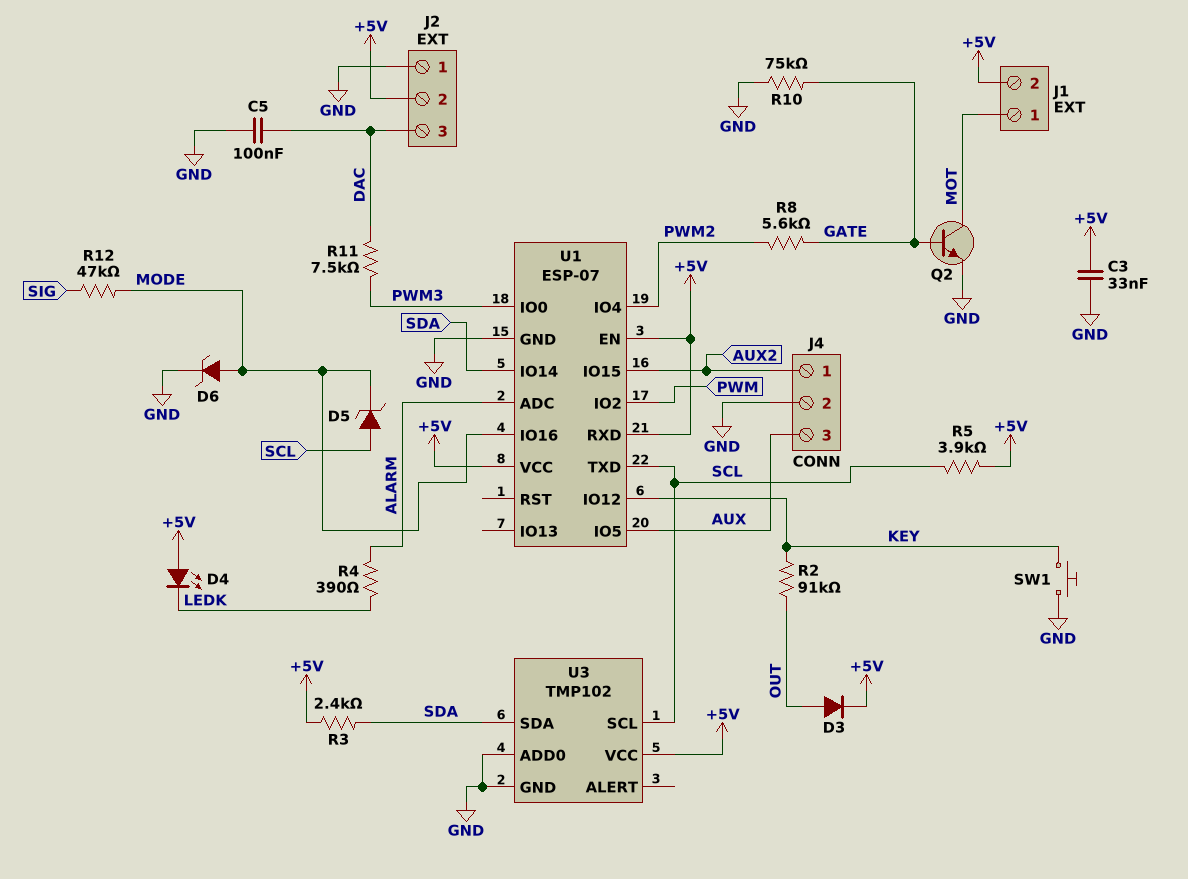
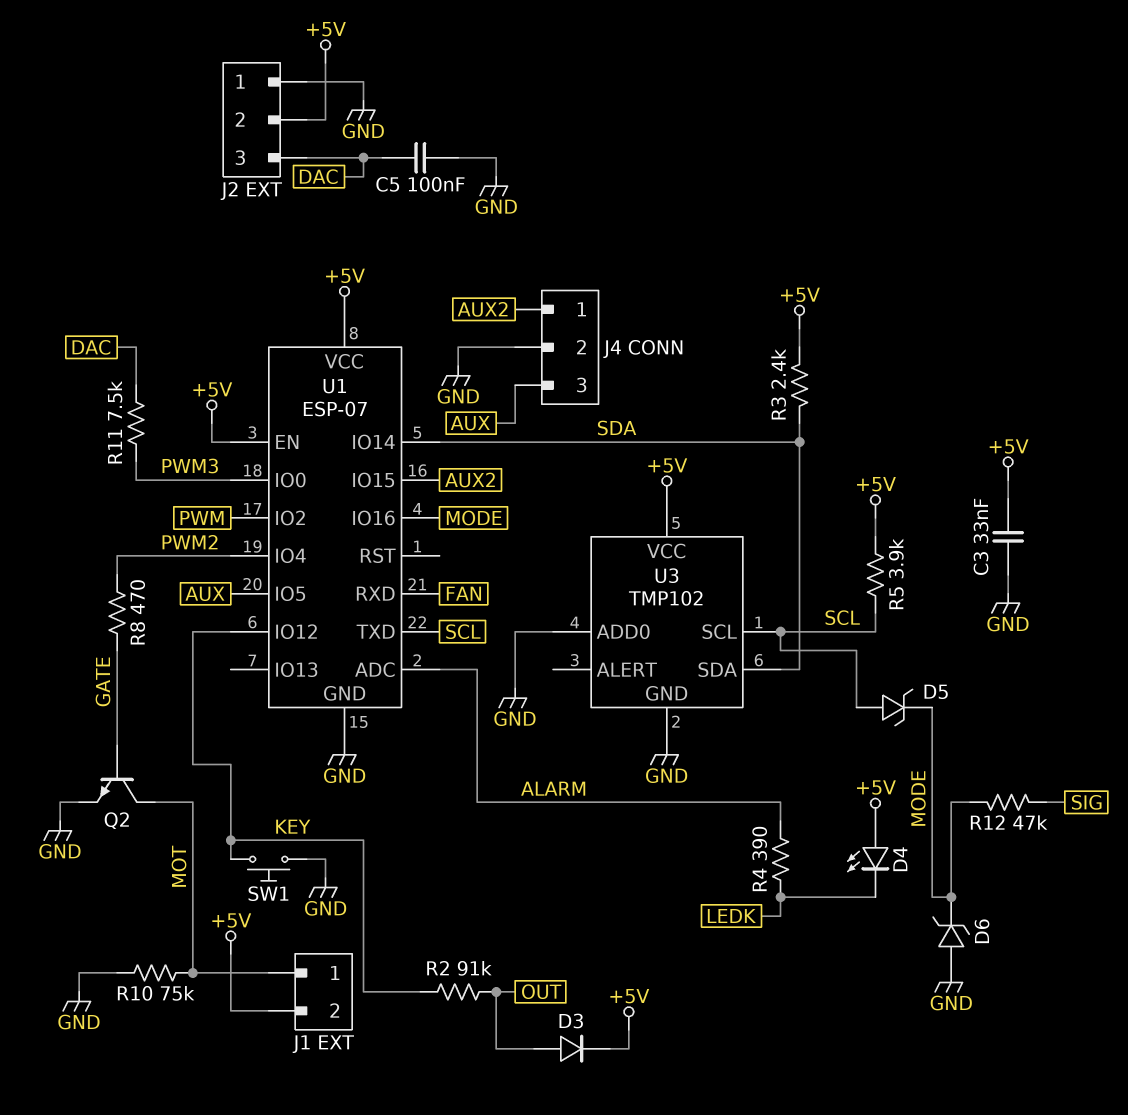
D6: zener (A MODE, K GND) -> zener (A GND, K MODE)
R8: 5.6k (GATE, PWM2) -> 470 (GATE, PWM2)
R10: 75k (GATE, GND) -> 75k (GND, MOT)
U1 pin RXD: +5V -> FAN

